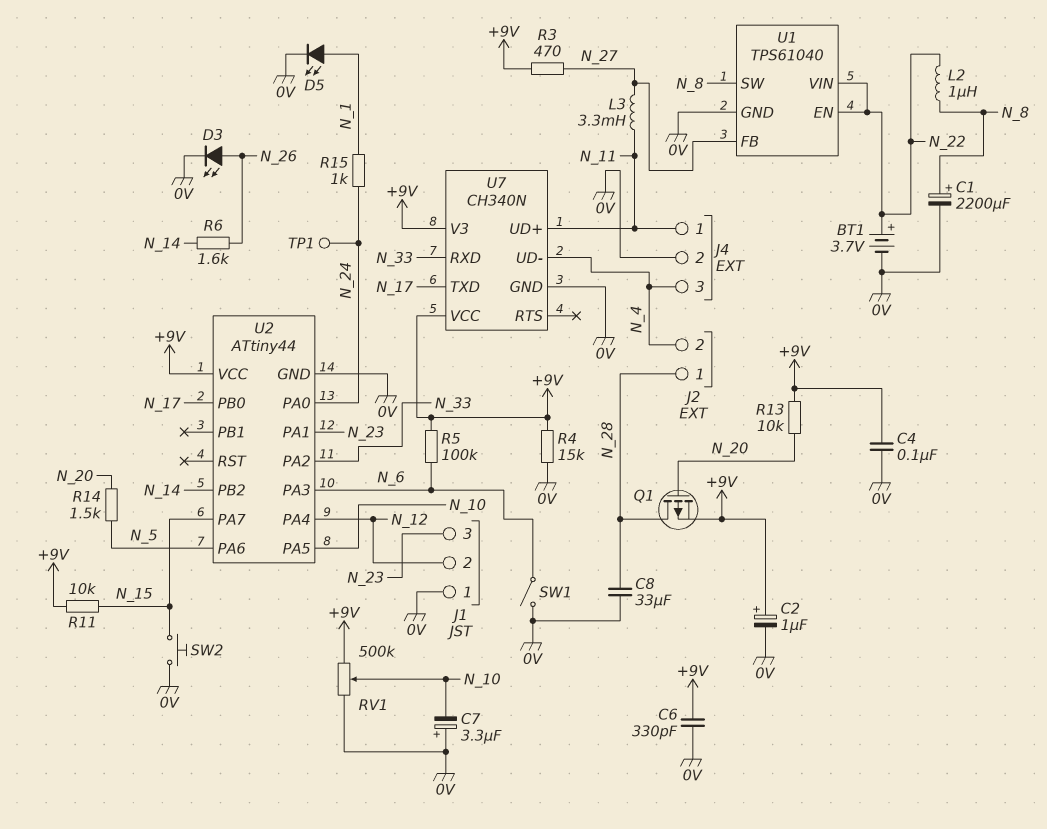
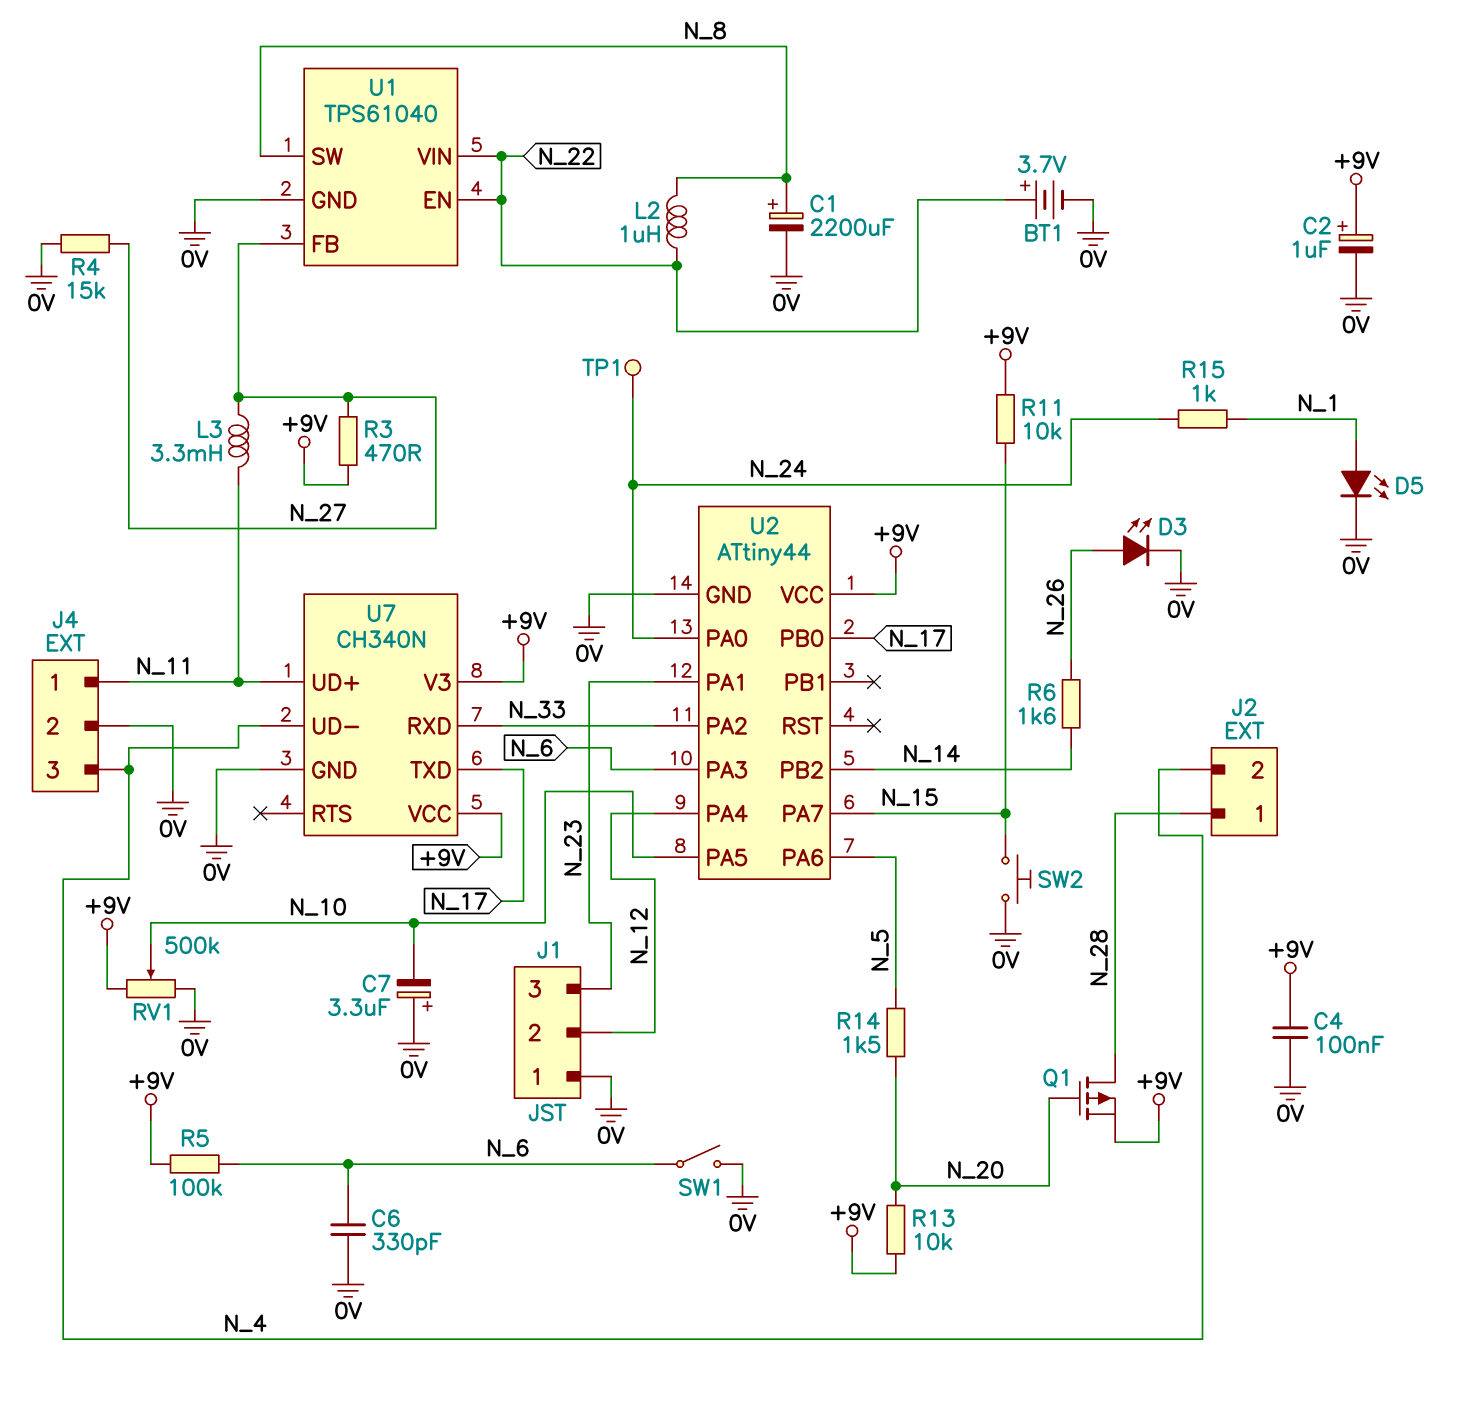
C6: 330pF (+9V, 0V) -> 330pF (0V, N_6)
C8: 33uF (0V, N_28) -> none
R4: 15k (+9V, 0V) -> 15k (0V, N_27)

